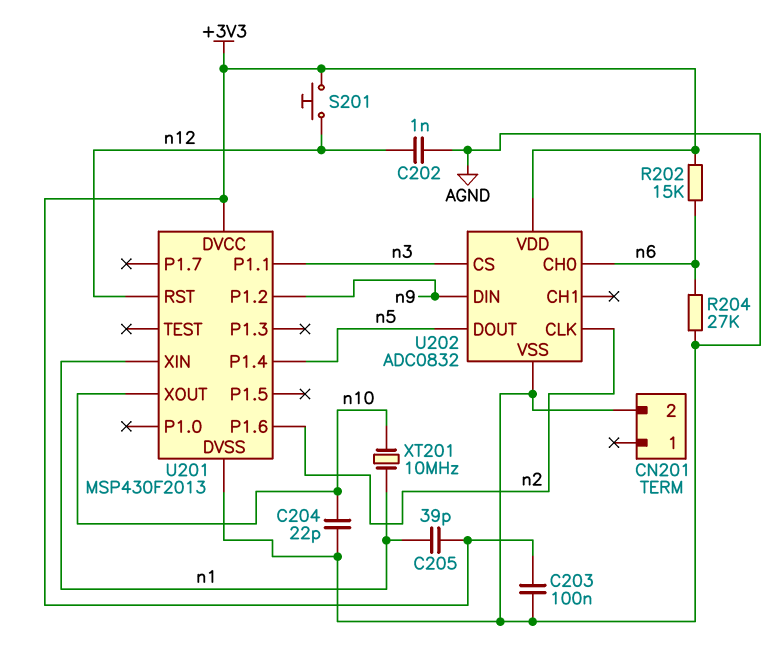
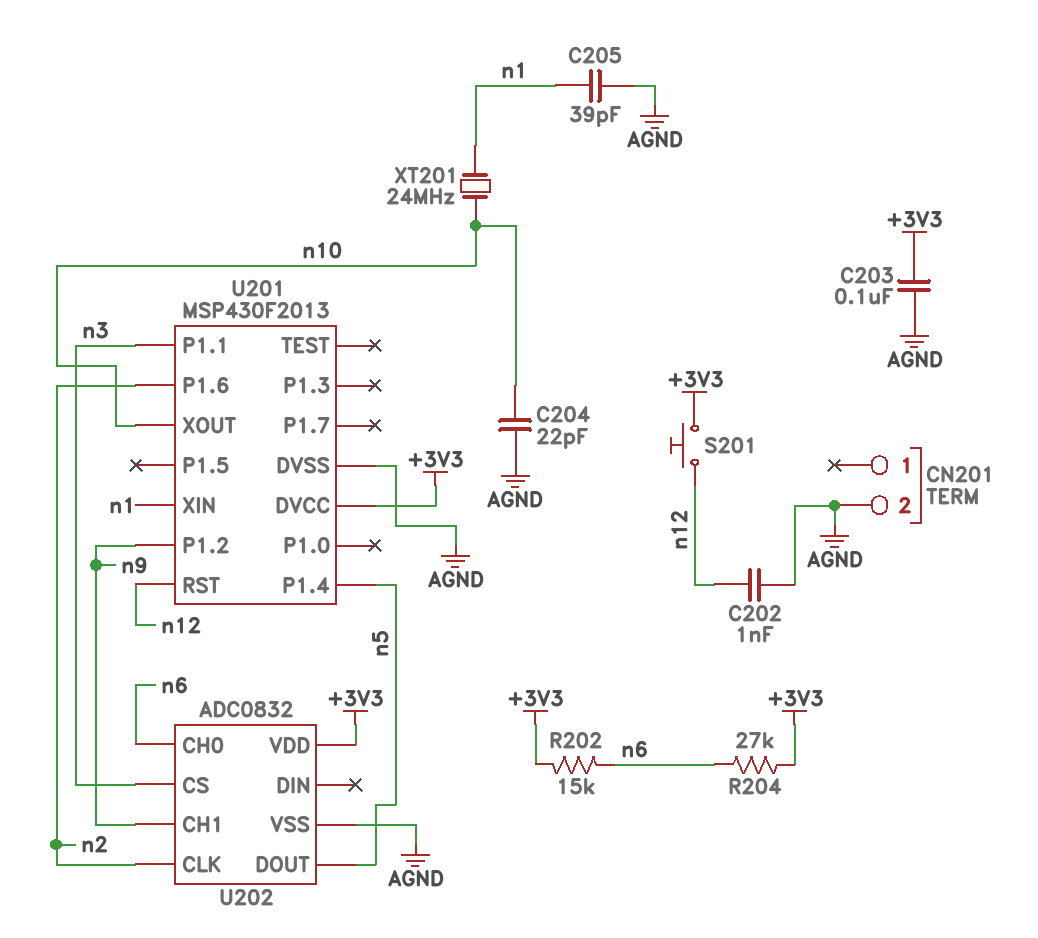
C205: 39pF (+3V3, n1) -> 39pF (AGND, n1)
R204: 27k (AGND, n6) -> 27k (+3V3, n6)
U202 pin CH1: none -> n9
U202 pin DIN: n9 -> none
XT201: 10MHz (n1, n10) -> 24MHz (n1, n10)

